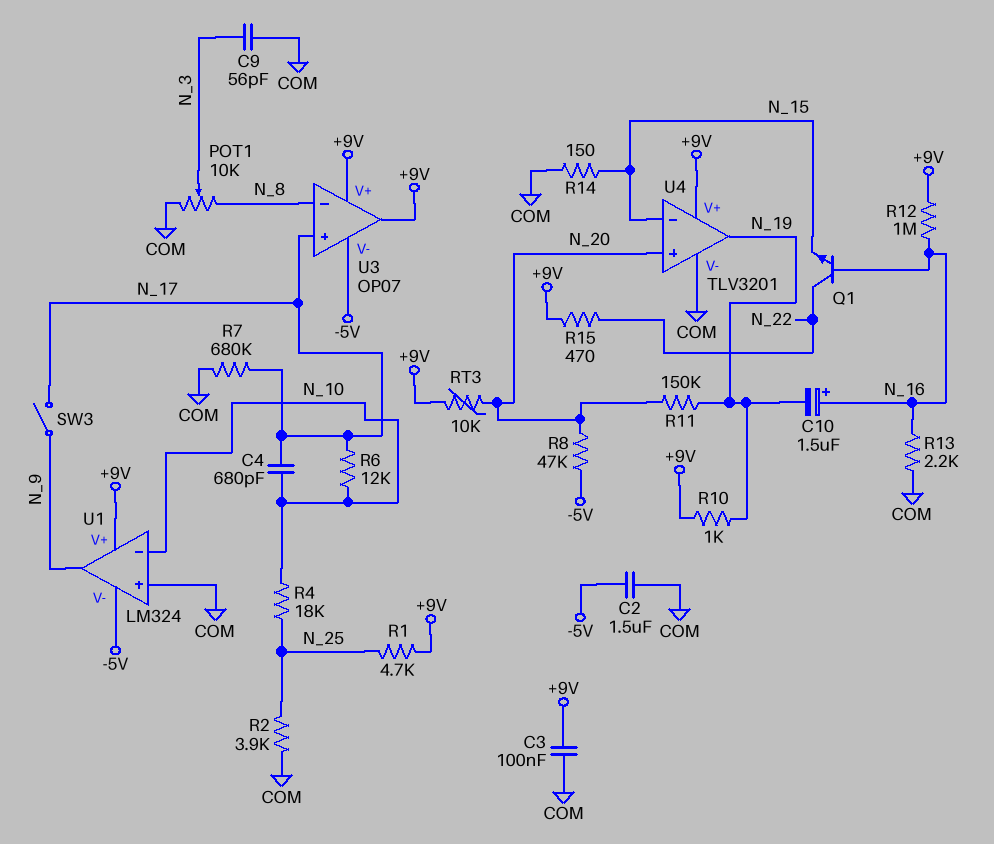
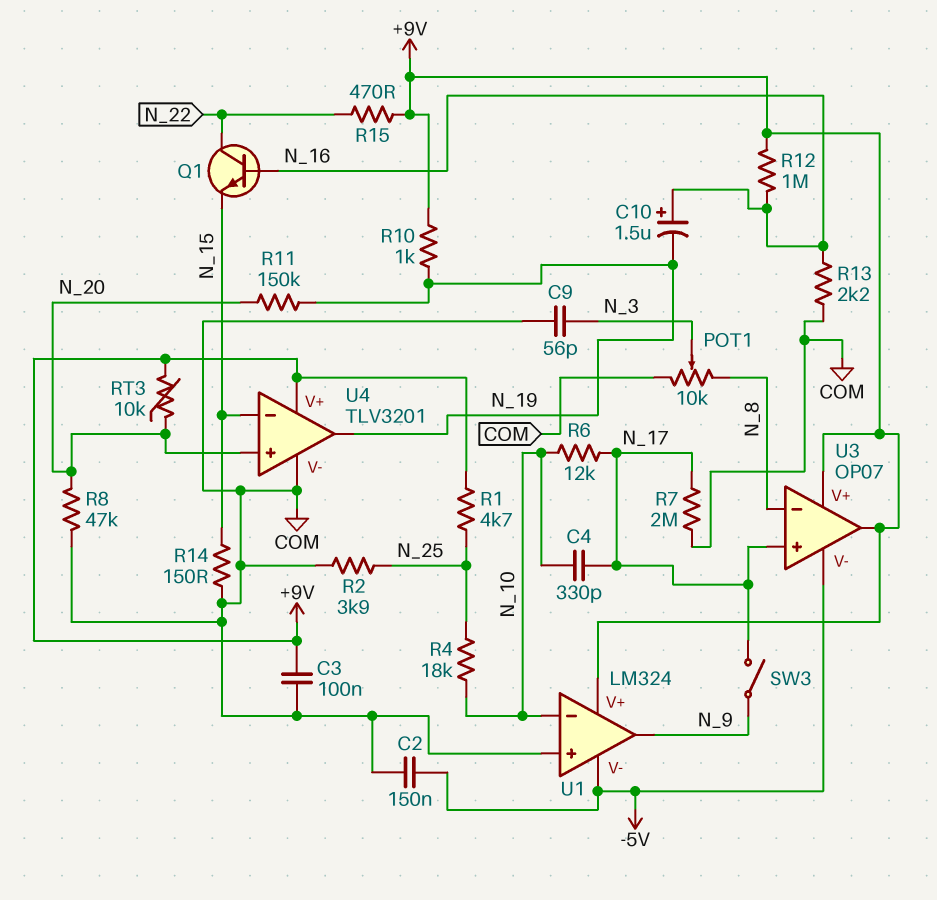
C2: 1.5uF (-5V, COM) -> 150nF (-5V, COM)
C4: 680pF (N_10, N_17) -> 330pF (N_10, N_17)
R7: 680k (COM, N_17) -> 2M (COM, N_17)
R8: 47k (-5V, N_20) -> 47k (COM, N_20)

